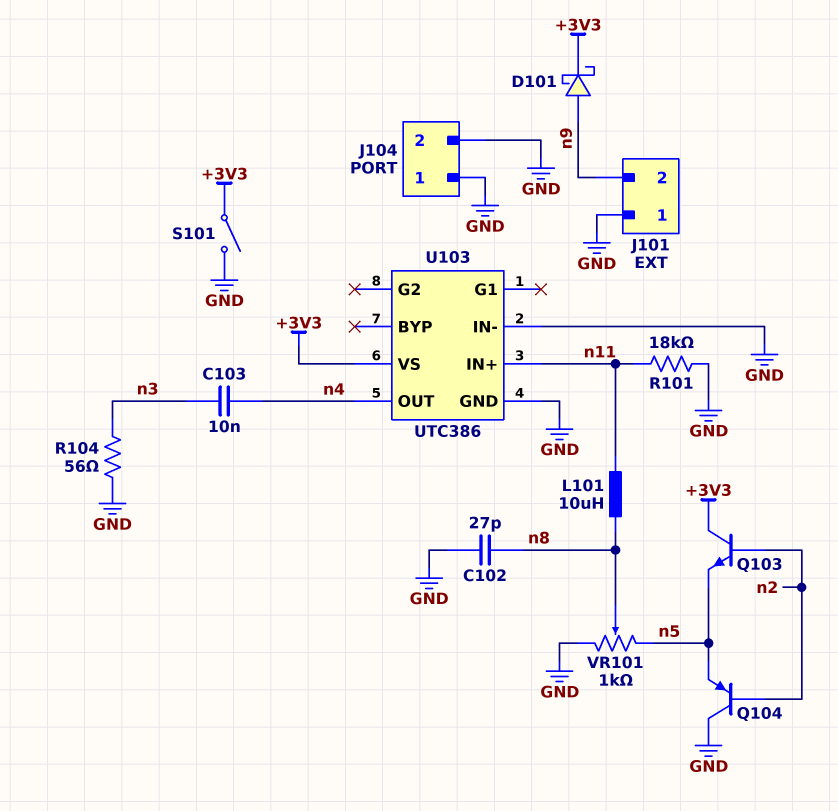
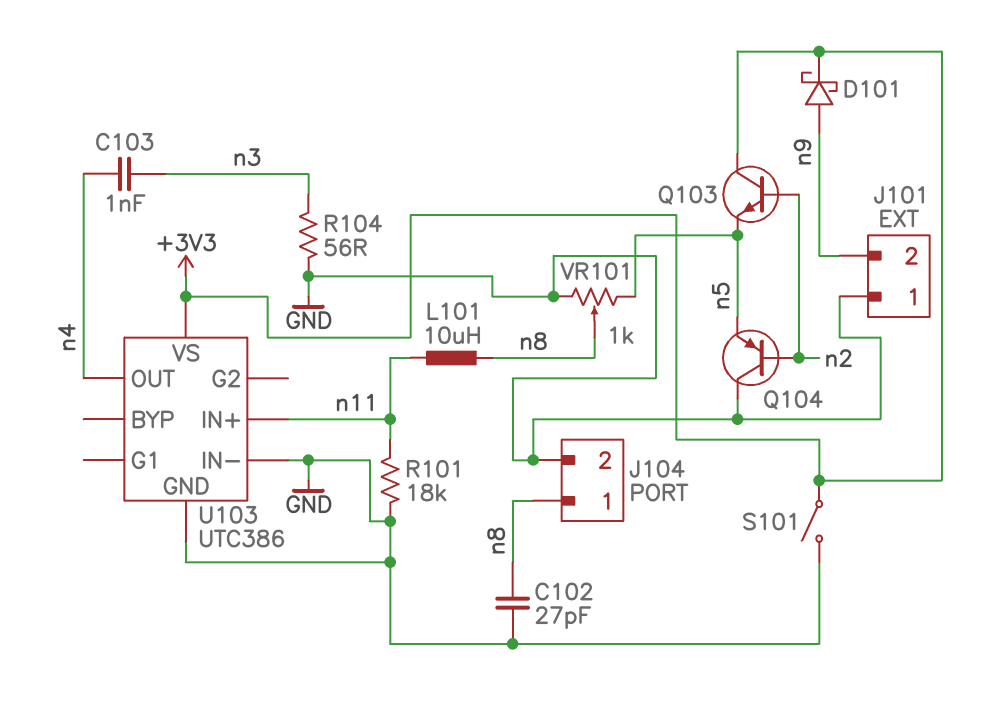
C103: 10nF (n3, n4) -> 1nF (n3, n4)
J104 pin 1: GND -> n8

